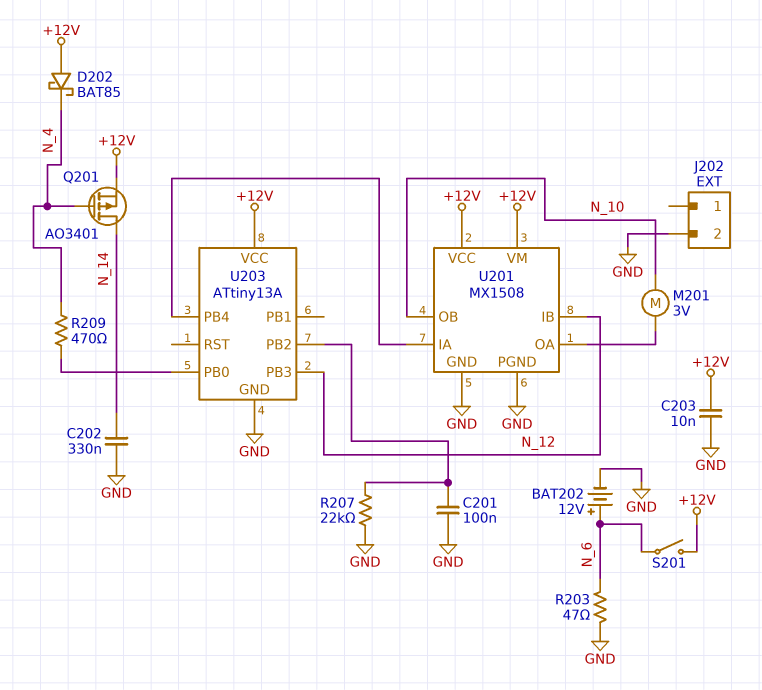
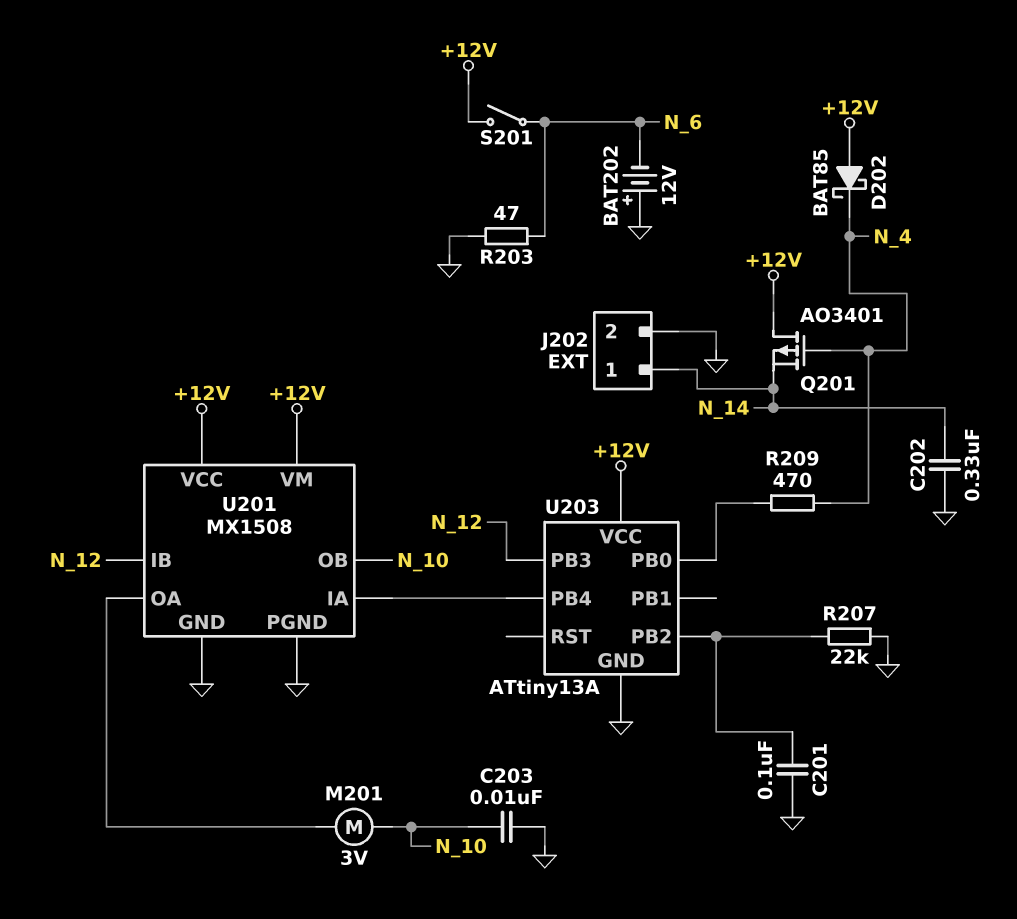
BAT202: 12V (plus N_6, minus GND) -> 12V (plus GND, minus N_6)
C203: 10nF (+12V, GND) -> 10nF (GND, N_10)
J202 pin 1: none -> N_14
Q201: PMOS AO3401 (G N_4, D N_14, S +12V) -> PMOS AO3401 (G N_4, D +12V, S N_14)

